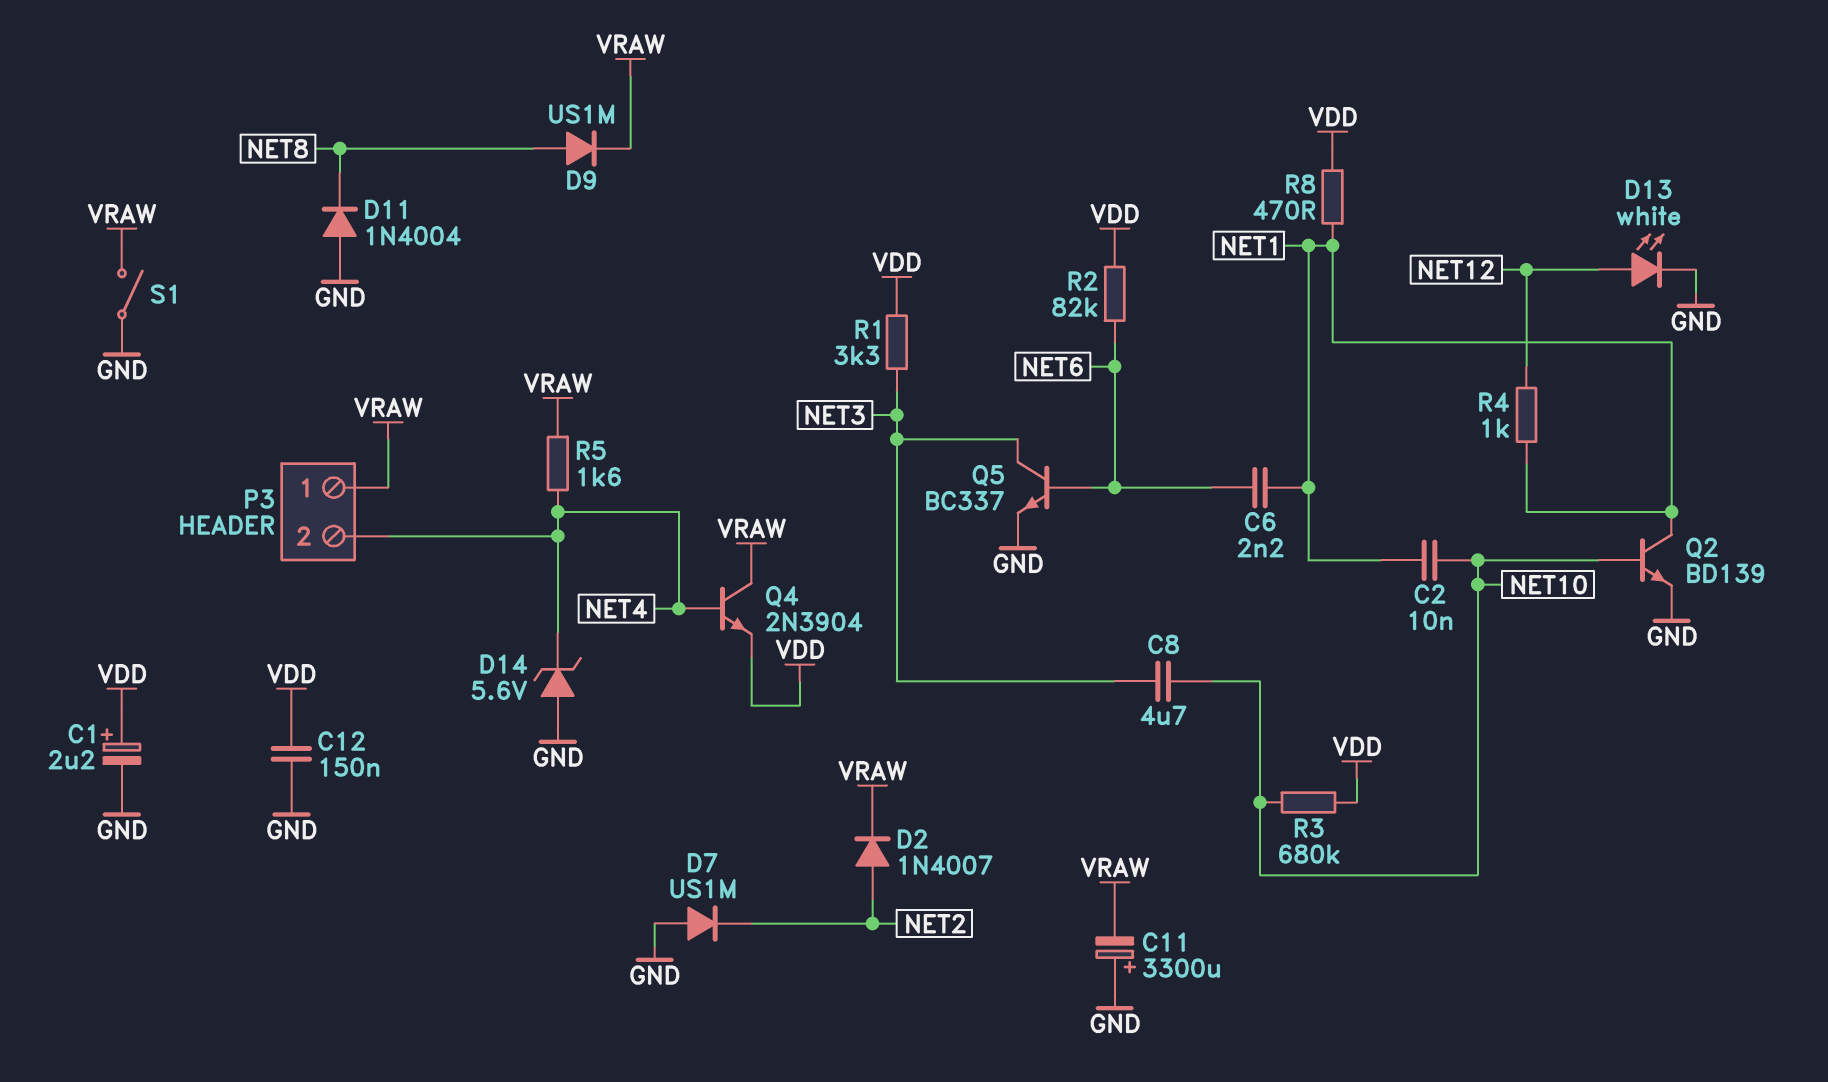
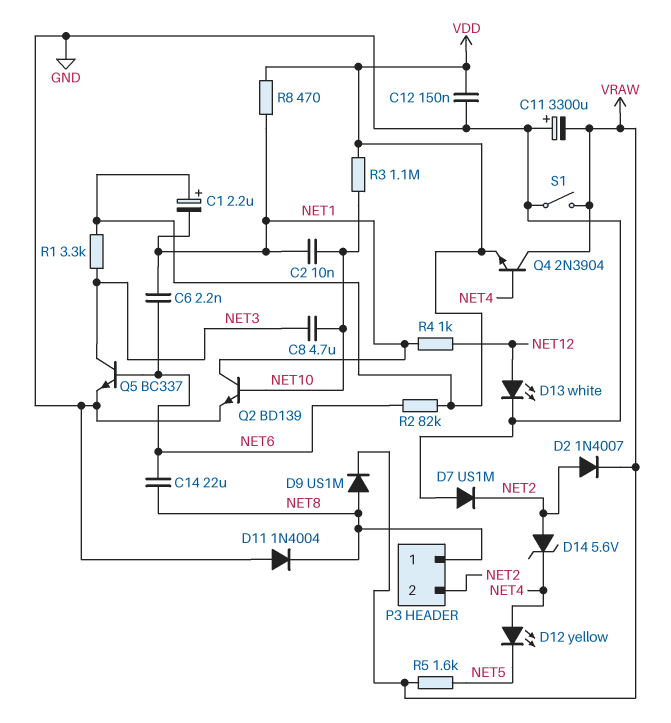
C1: 2.2uF (plus VDD, minus GND) -> 2.2uF (plus VDD, minus NET1)
C14: none -> 22uF (NET6, NET8)
D12: none -> LED yellow (A NET4, K NET5)
D14: zener 5.6V (A GND, K NET4) -> zener 5.6V (A NET2, K NET4)
P3 pin 1: VRAW -> NET8
P3 pin 2: NET4 -> NET2
R3: 680k (NET10, VDD) -> 1.1M (NET10, VDD)
R5: 1.6k (NET4, VRAW) -> 1.6k (NET5, VRAW)

